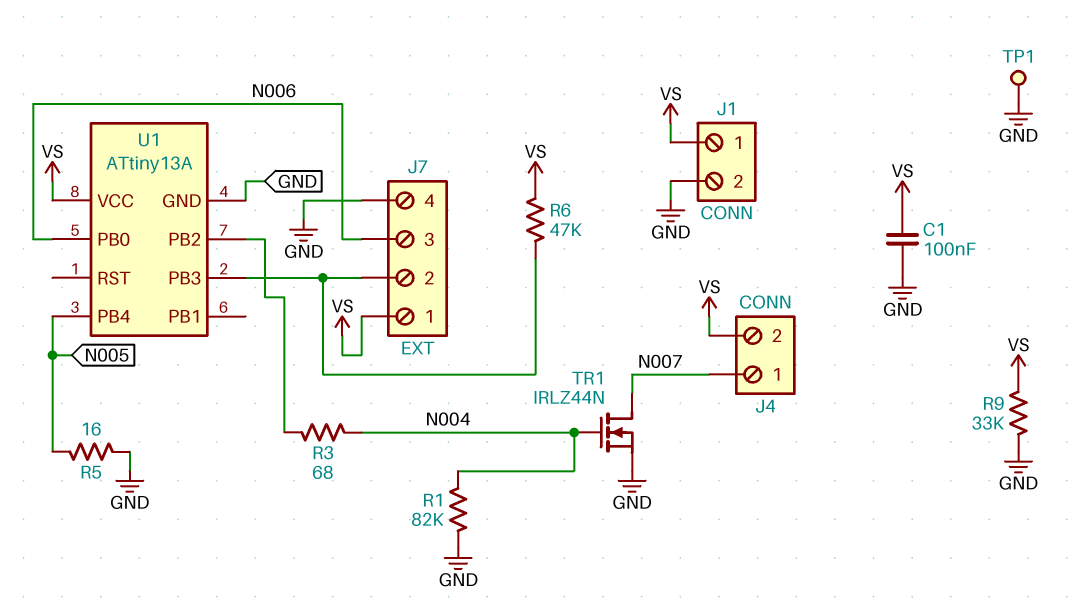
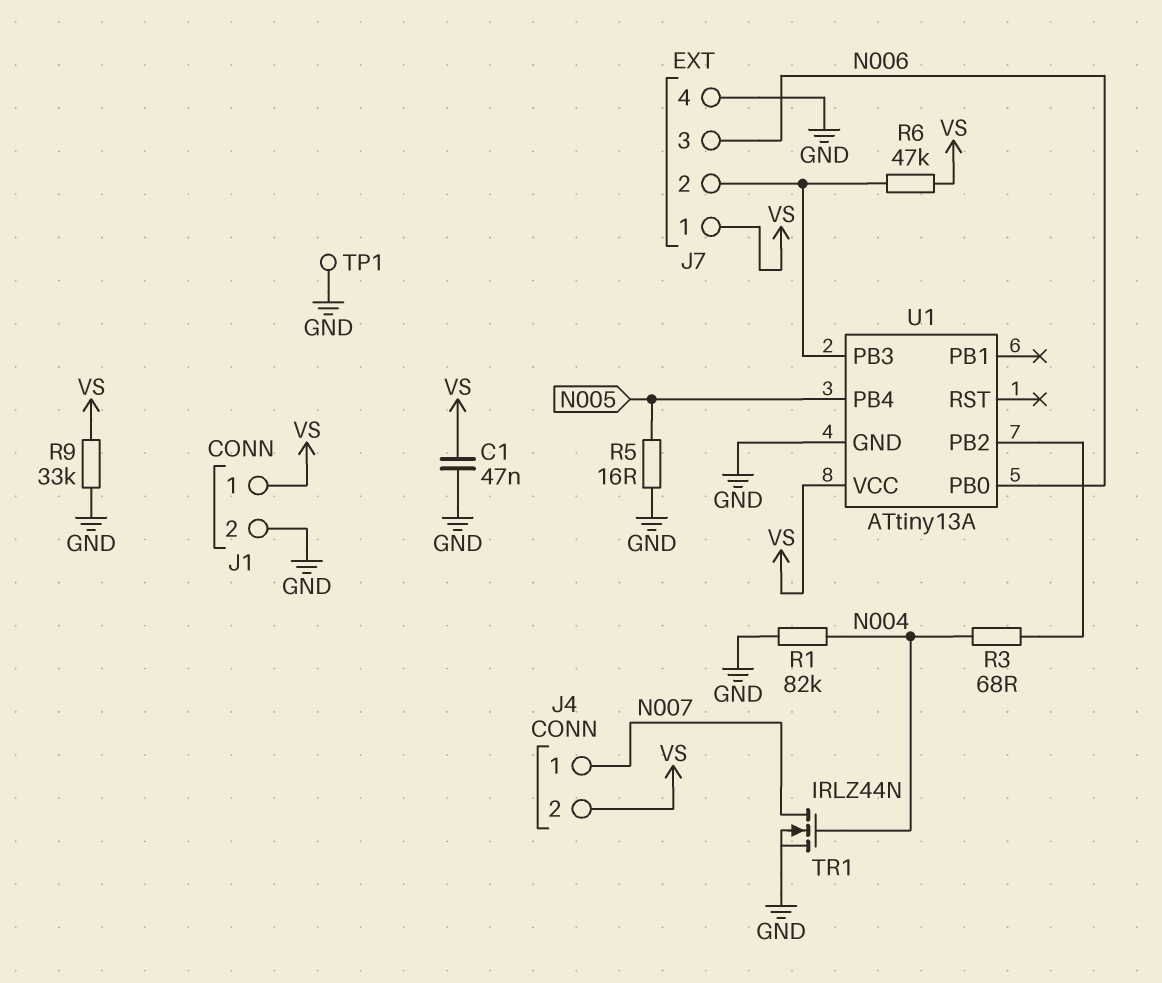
C1: 100nF (GND, VS) -> 47nF (GND, VS)

